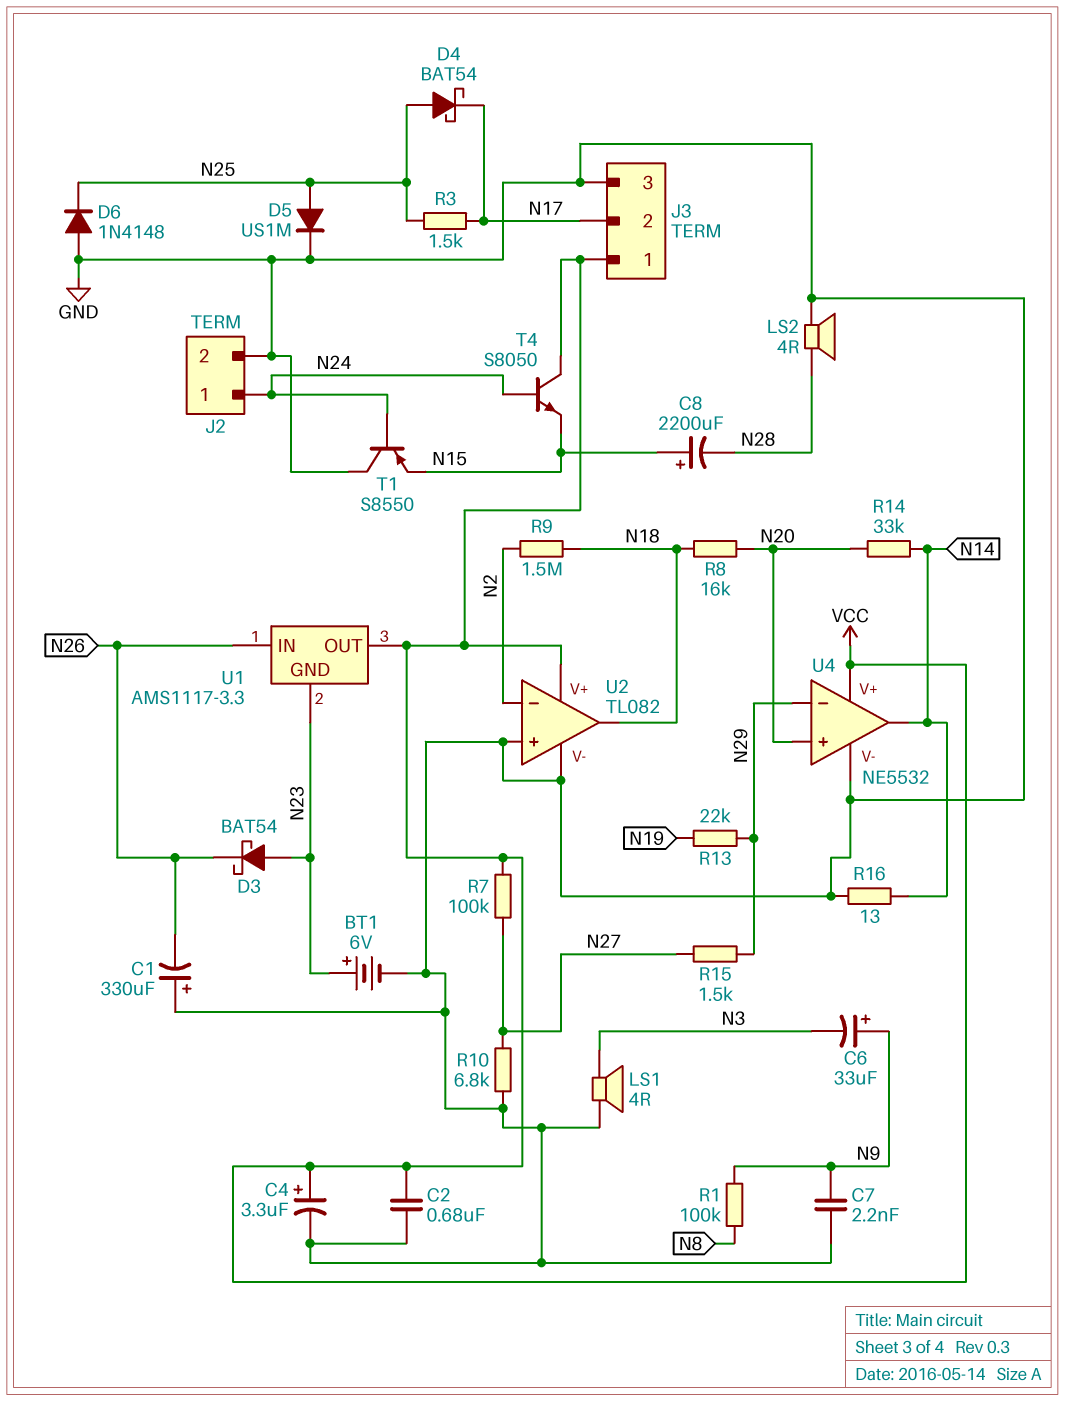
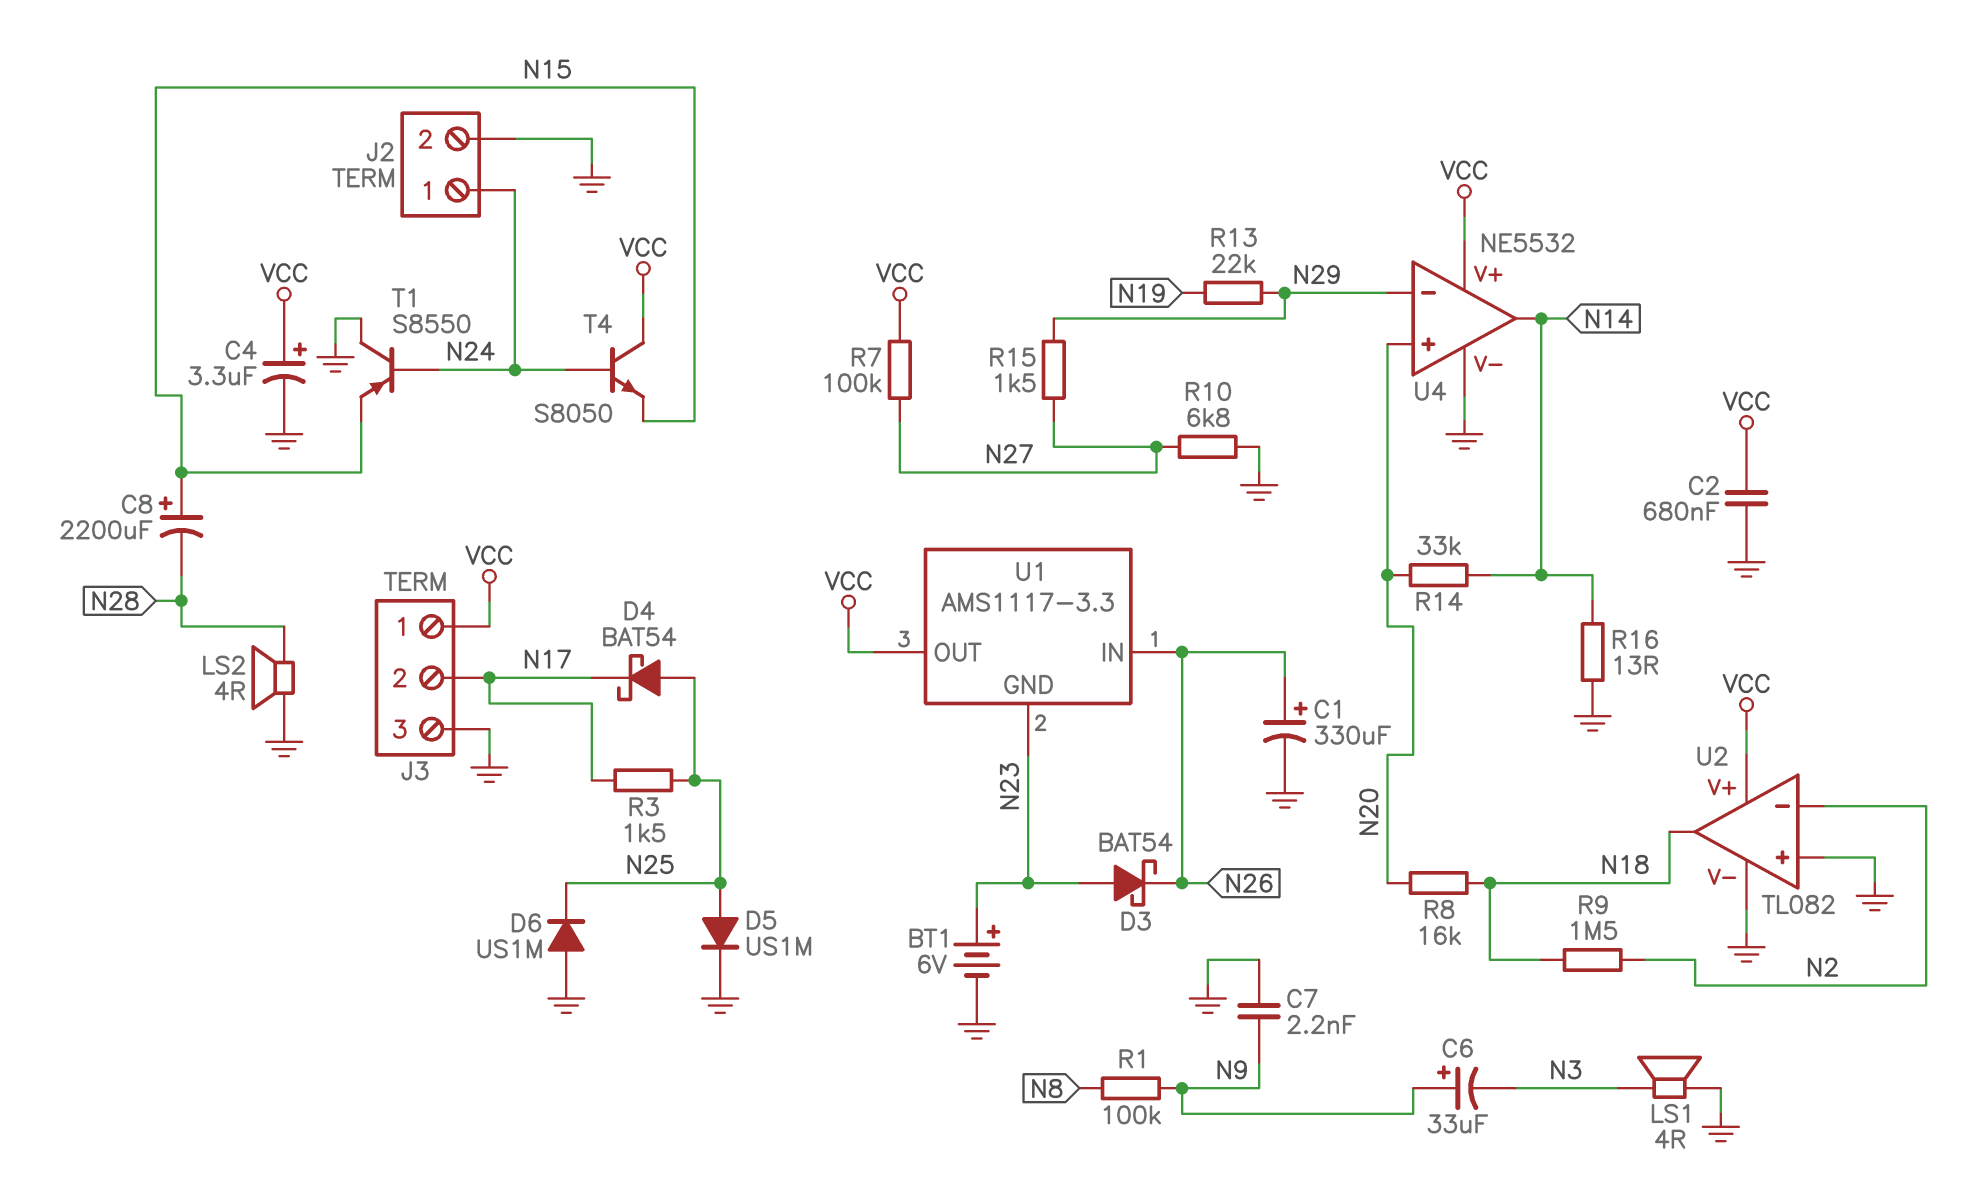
C1: 330uF (plus GND, minus N26) -> 330uF (plus N26, minus GND)
D6: diode 1N4148 (A GND, K N25) -> diode US1M (A GND, K N25)

